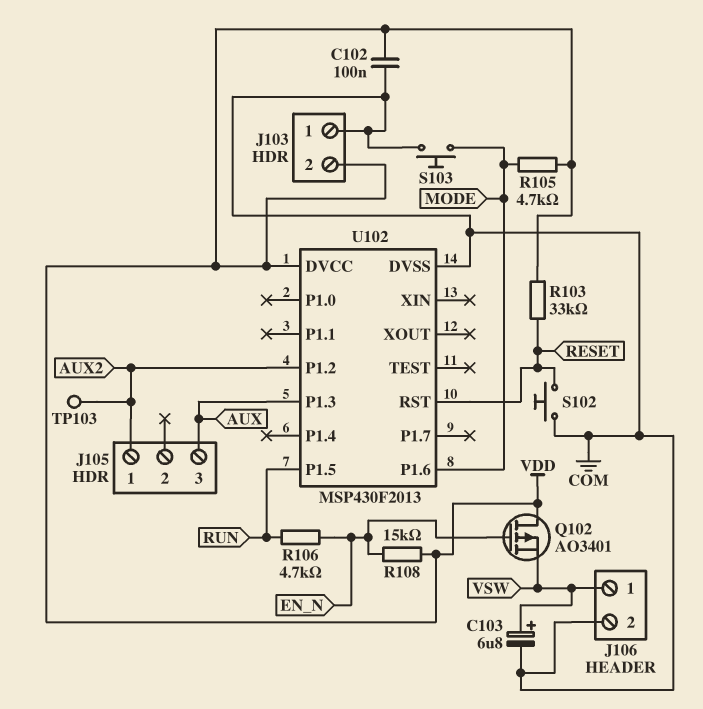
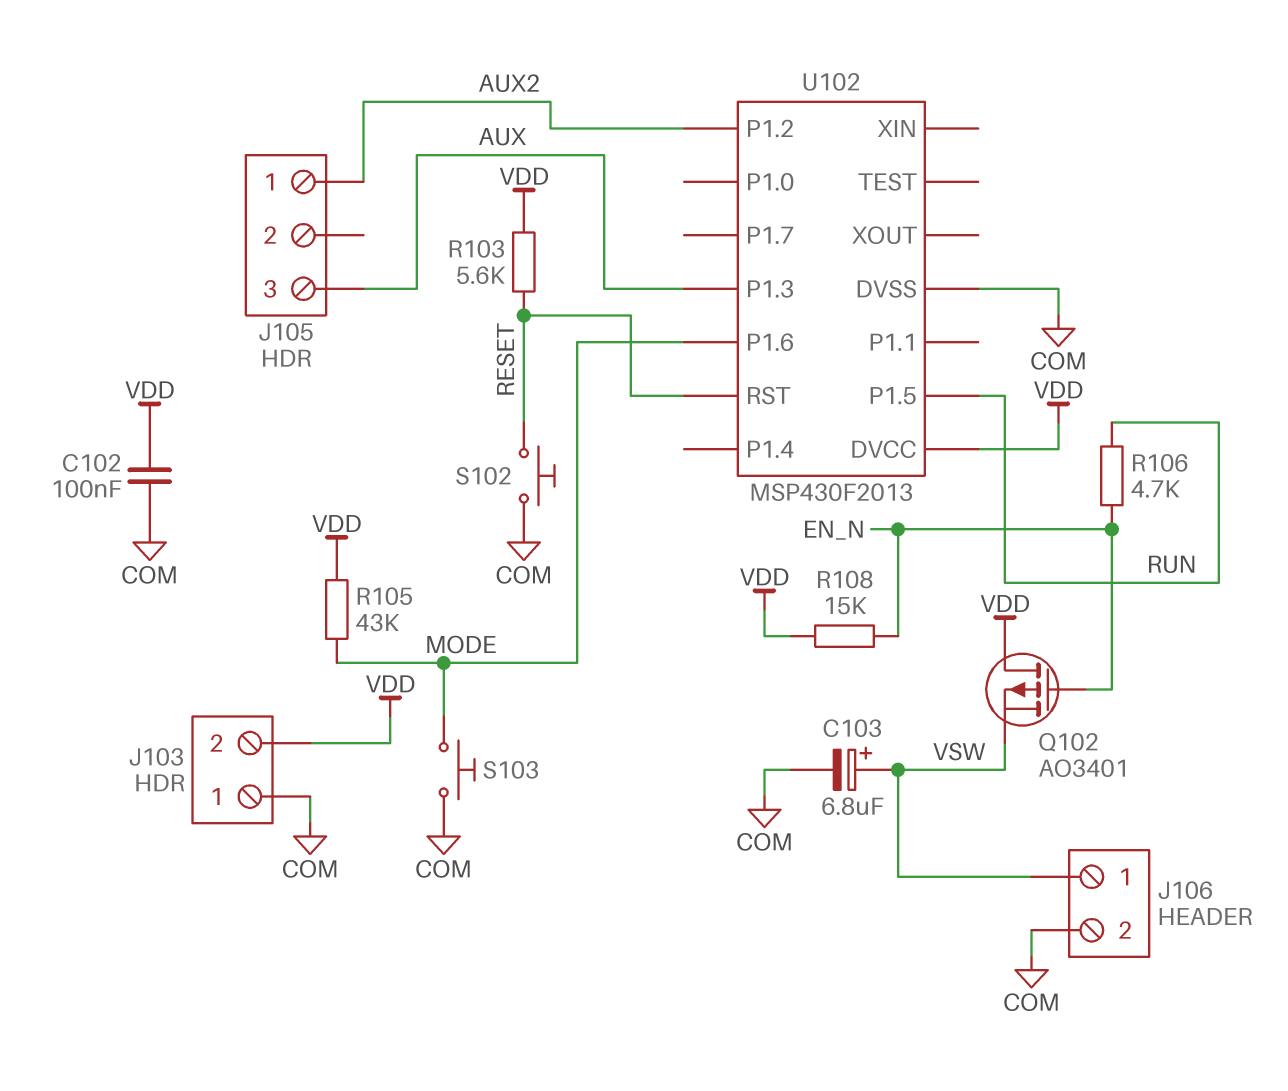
R103: 33k (RESET, VDD) -> 5.6k (RESET, VDD)
R105: 4.7k (MODE, VDD) -> 43k (MODE, VDD)
TP103: test point (AUX2) -> none

